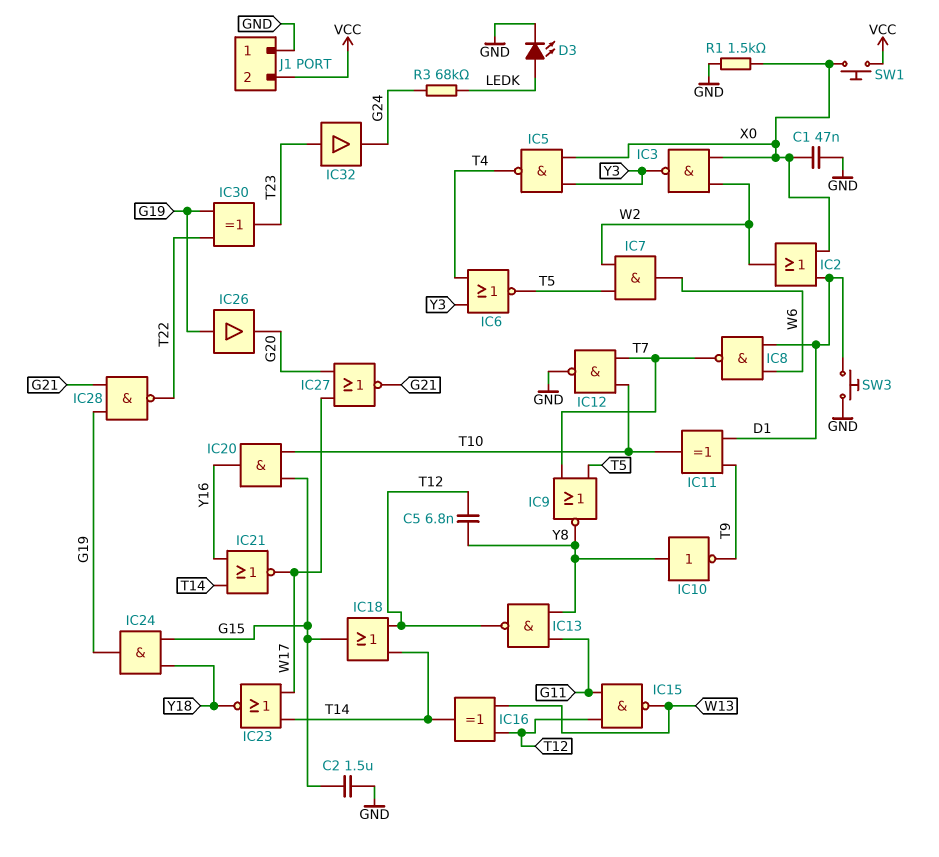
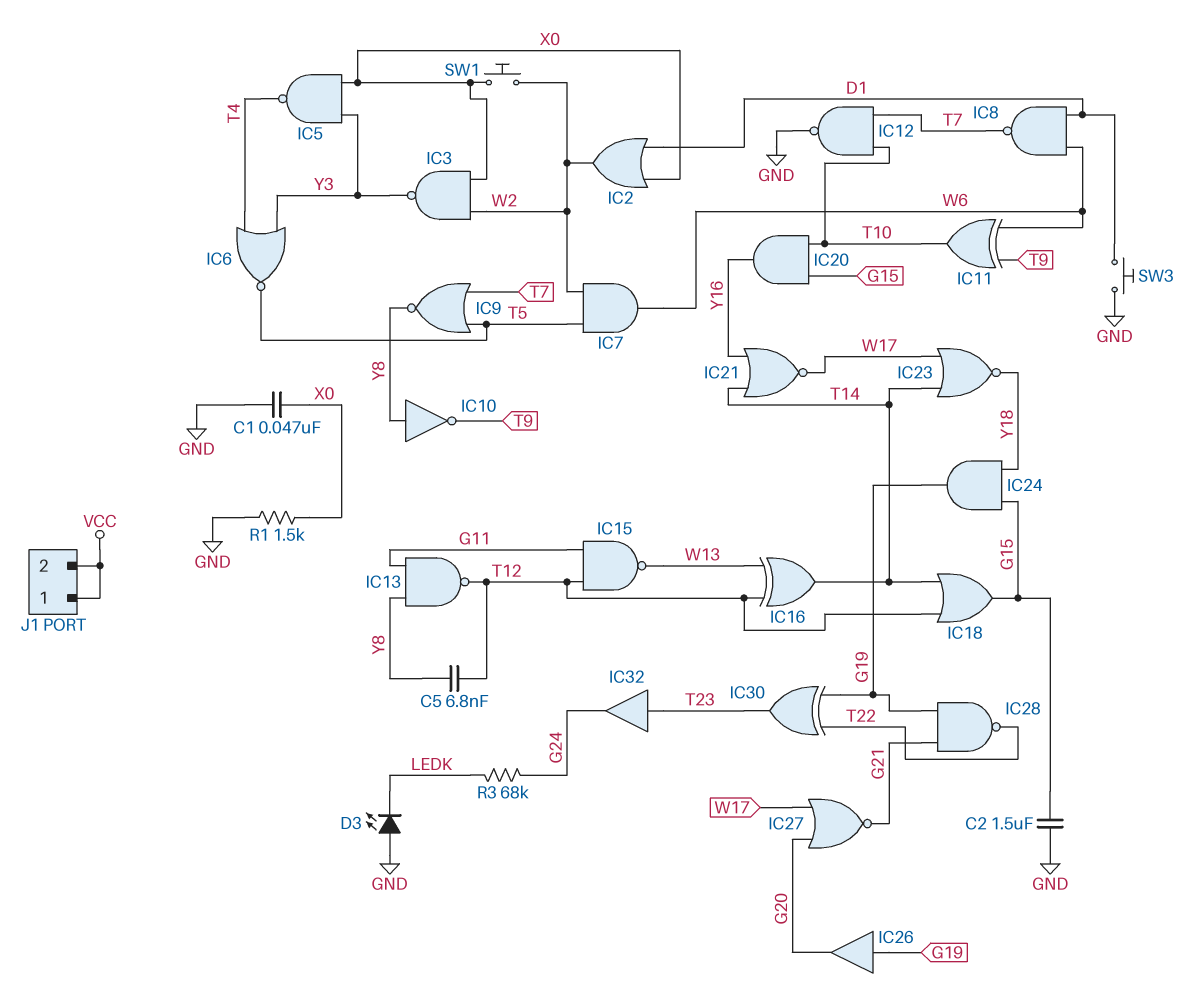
D3: LED (A LEDK, K GND) -> LED (A GND, K LEDK)
IC11: XOR (in D1, in T9, out T10) -> XOR (in T9, in W6, out T10)
J1 pin 1: GND -> VCC
SW1: button (VCC, X0) -> button (W2, X0)

